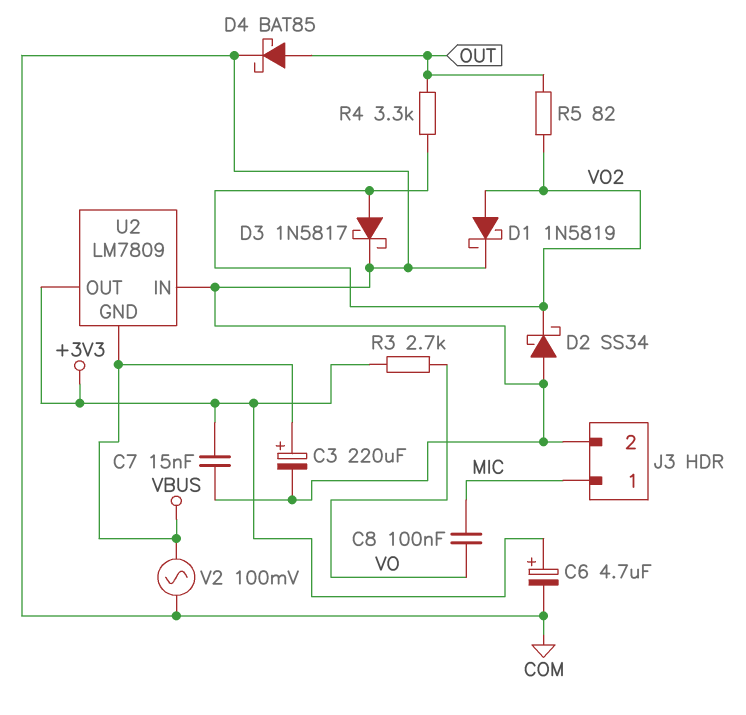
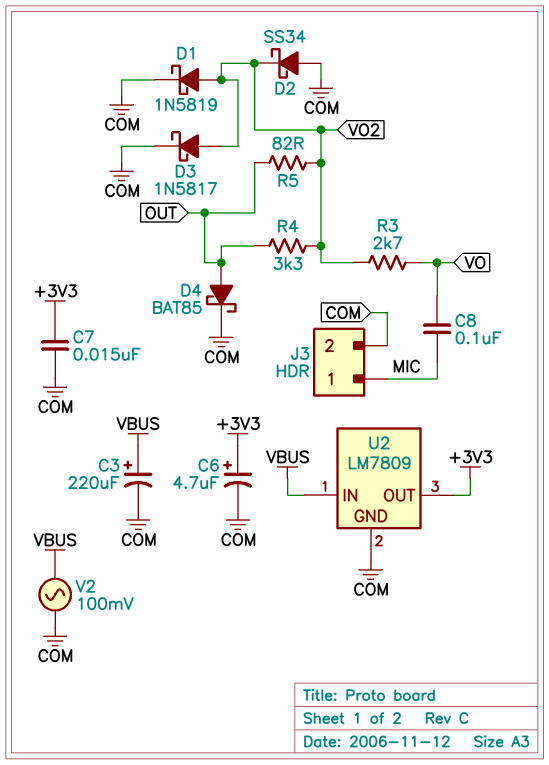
R3: 2.7k (+3V3, VO) -> 2.7k (VO, VO2)
U2 pin GND: VBUS -> COM
U2 pin IN: COM -> VBUS

